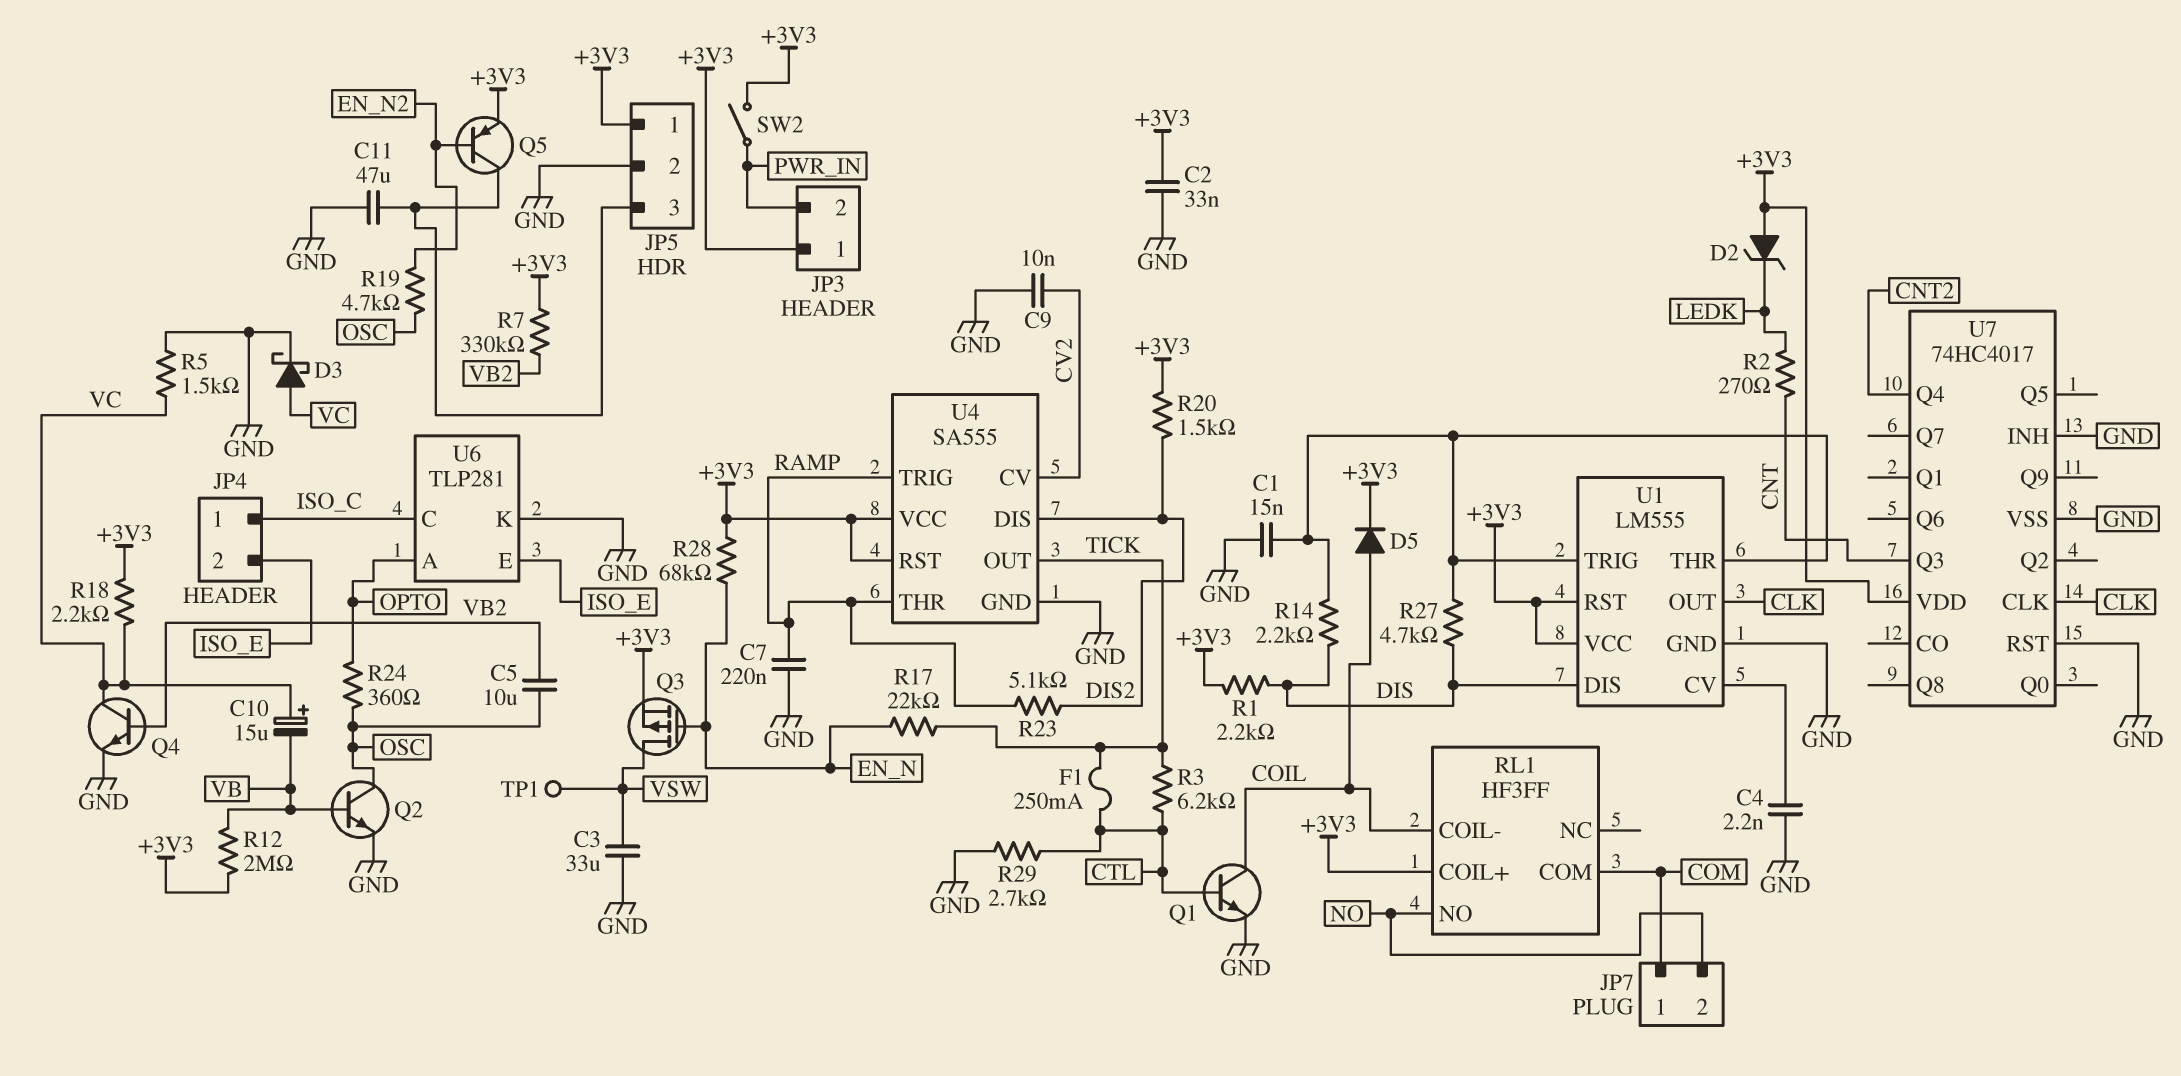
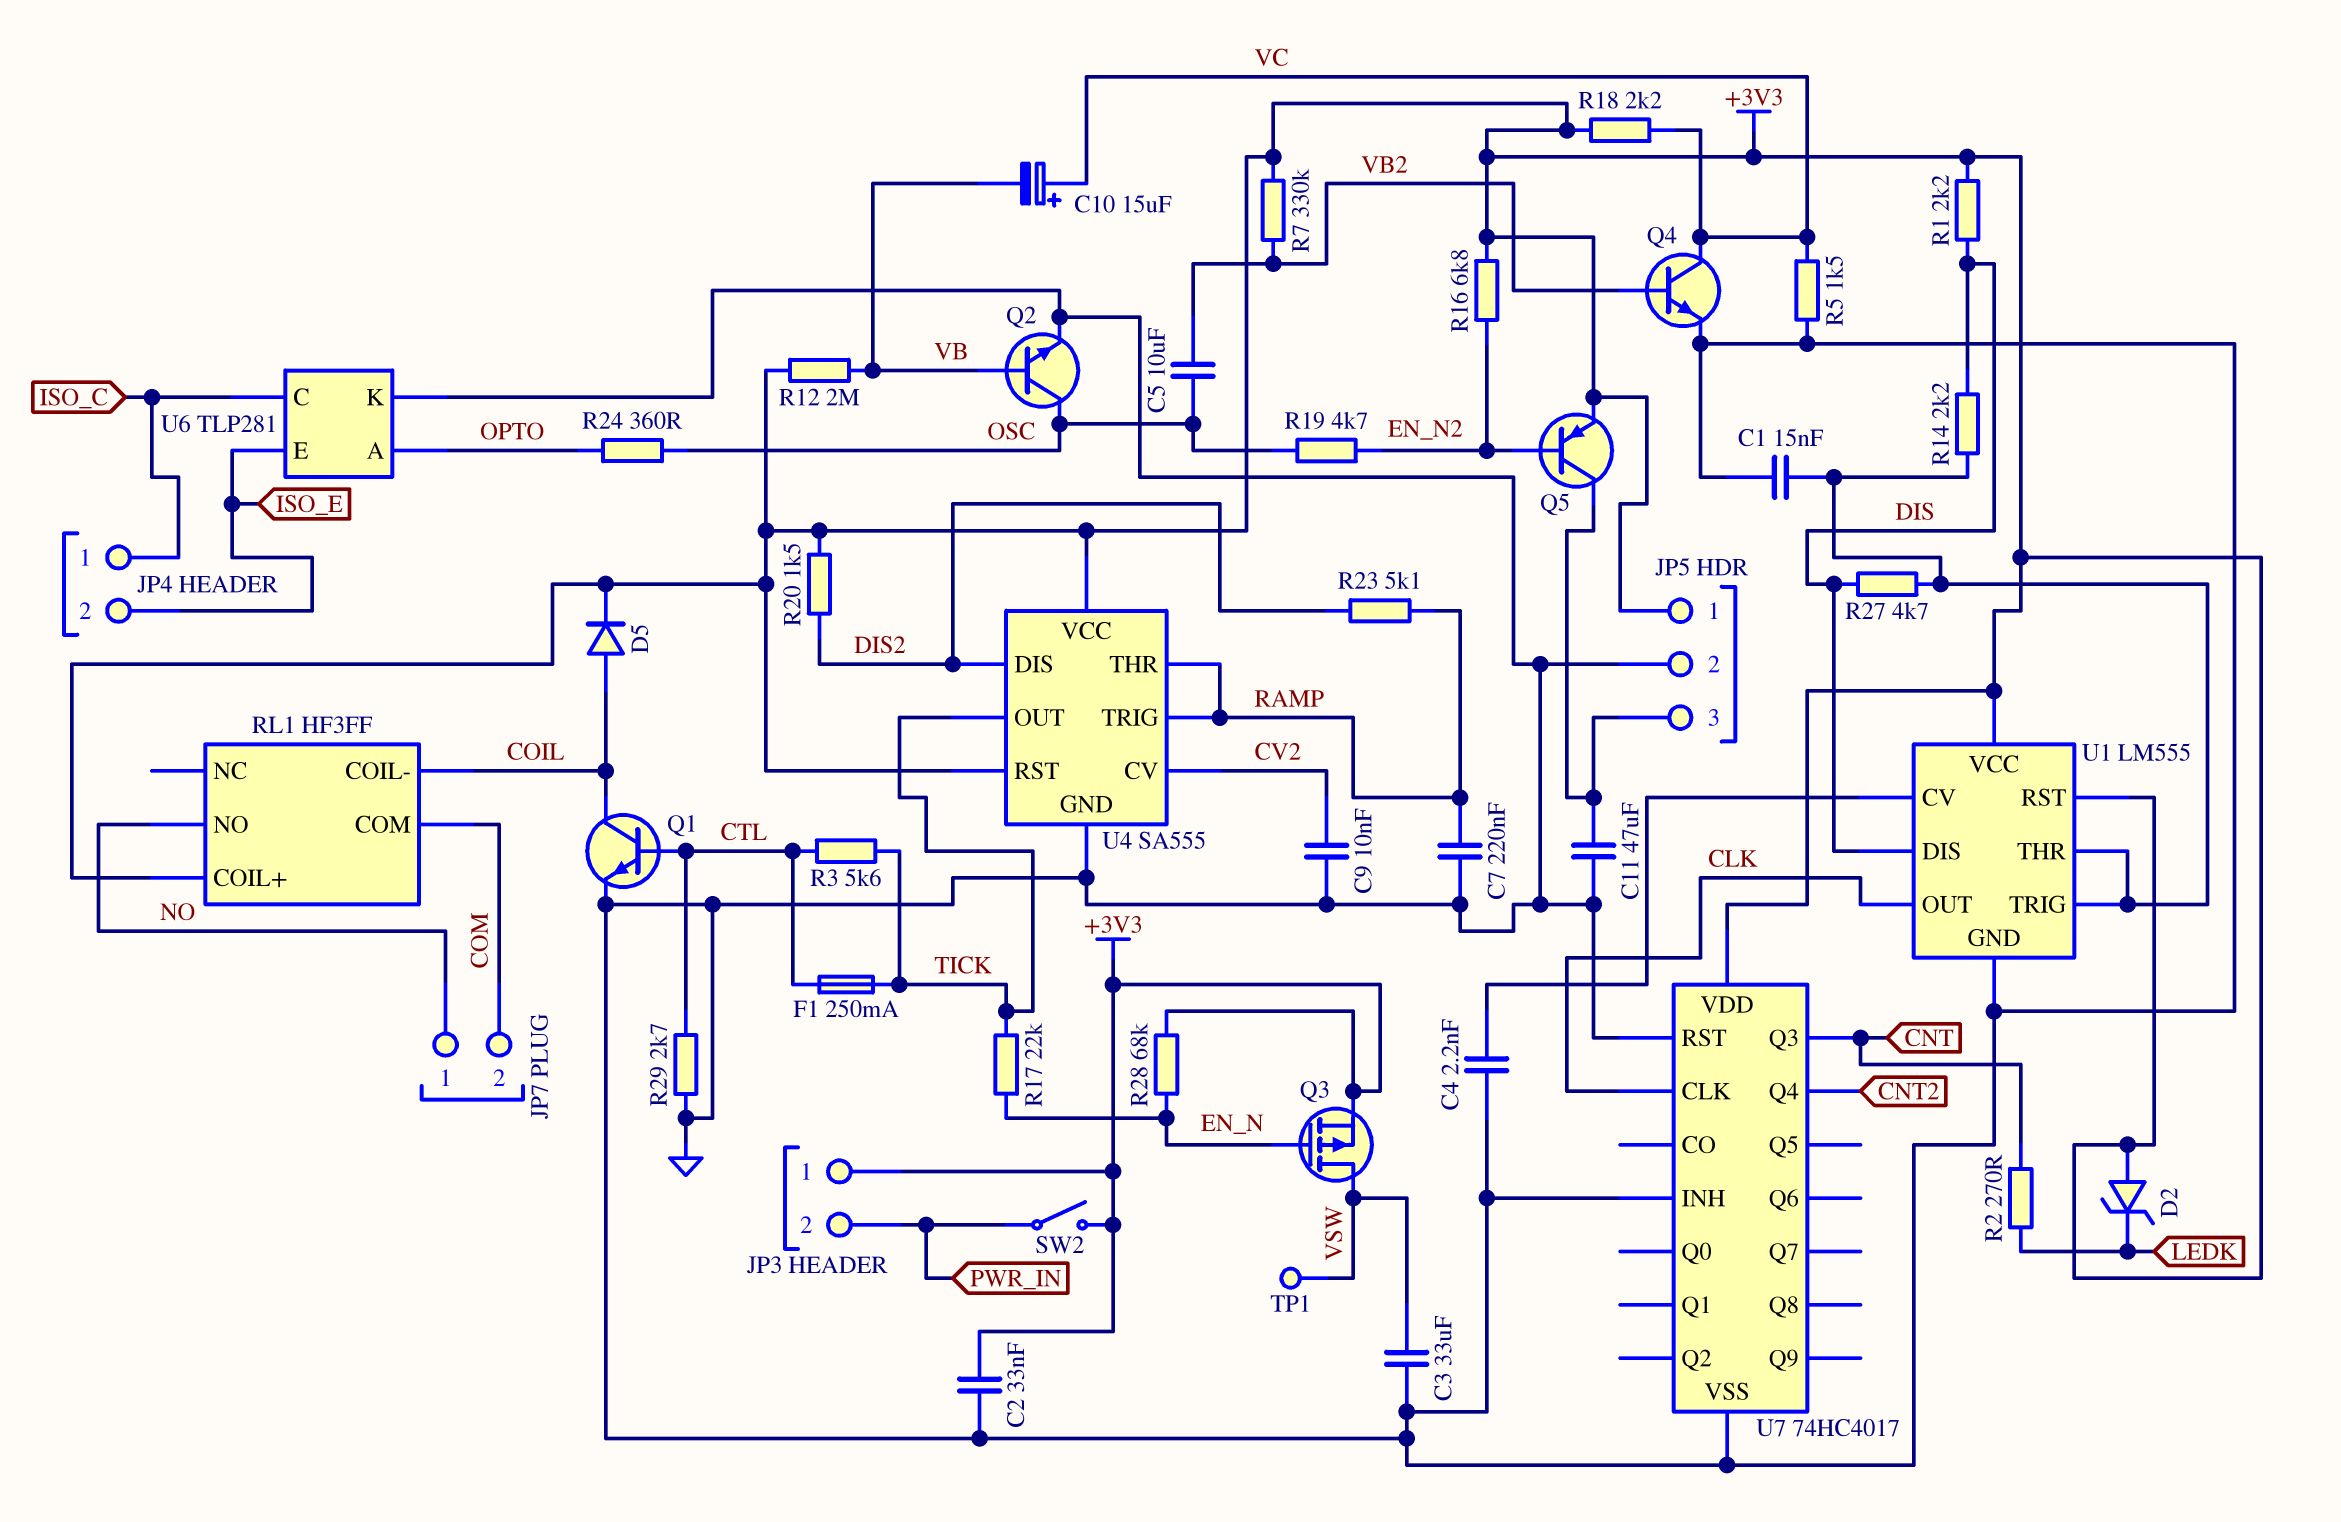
D3: schottky (A VC, K GND) -> none
JP7 pin 1: COM -> NO
JP7 pin 2: NO -> COM
R3: 6.2k (CTL, TICK) -> 5.6k (CTL, TICK)
R16: none -> 6.8k (+3V3, EN_N2)

